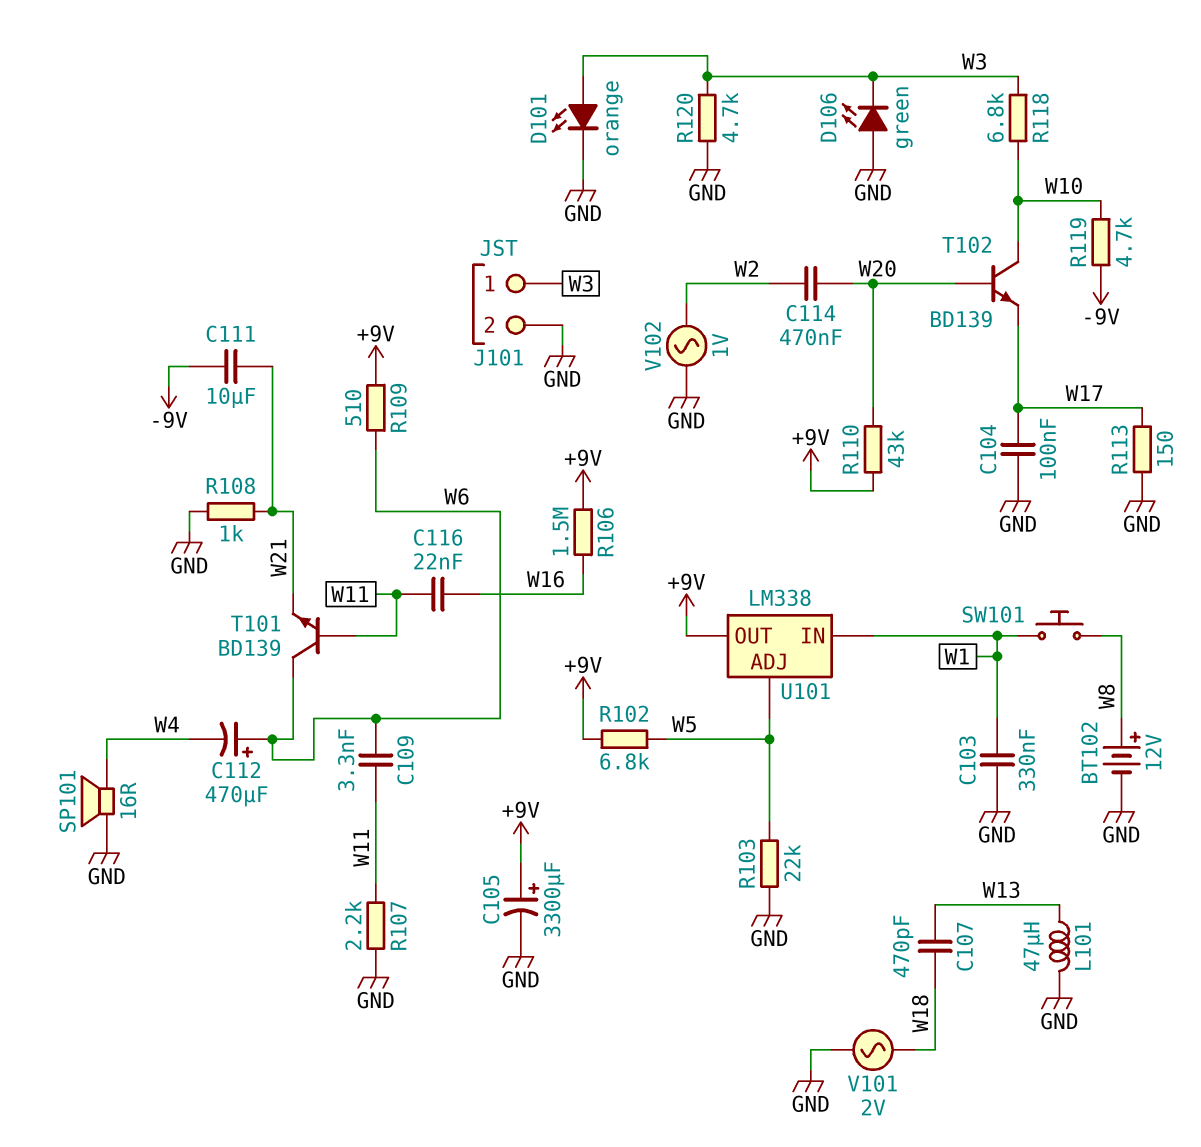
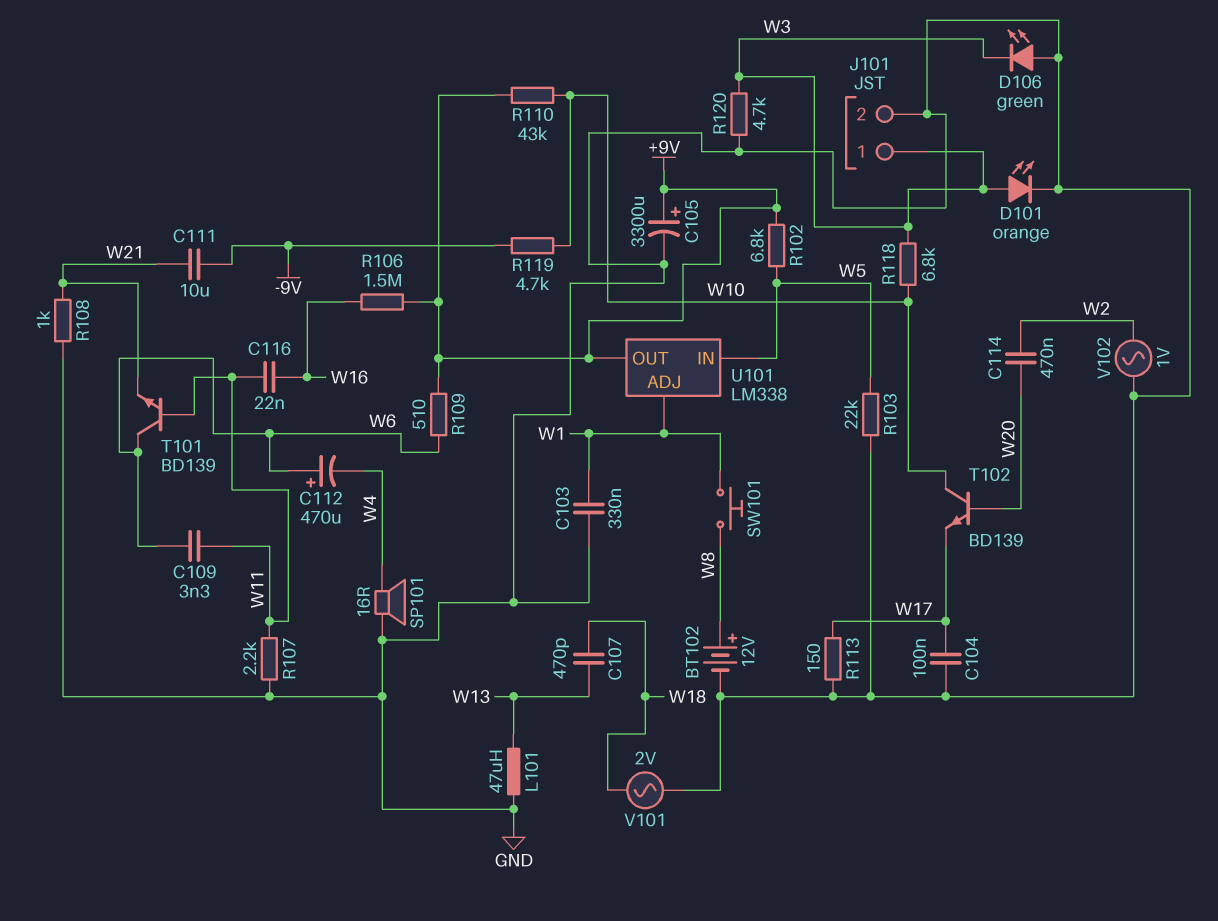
R110: 43k (+9V, W20) -> 43k (+9V, W10)
U101 pin ADJ: W5 -> W1
U101 pin IN: W1 -> W5

